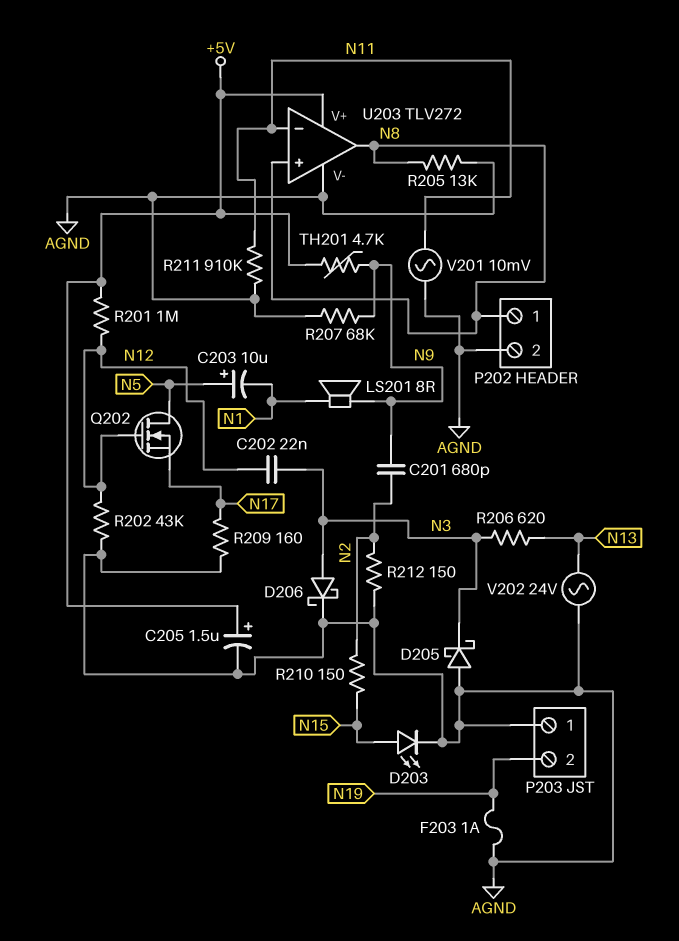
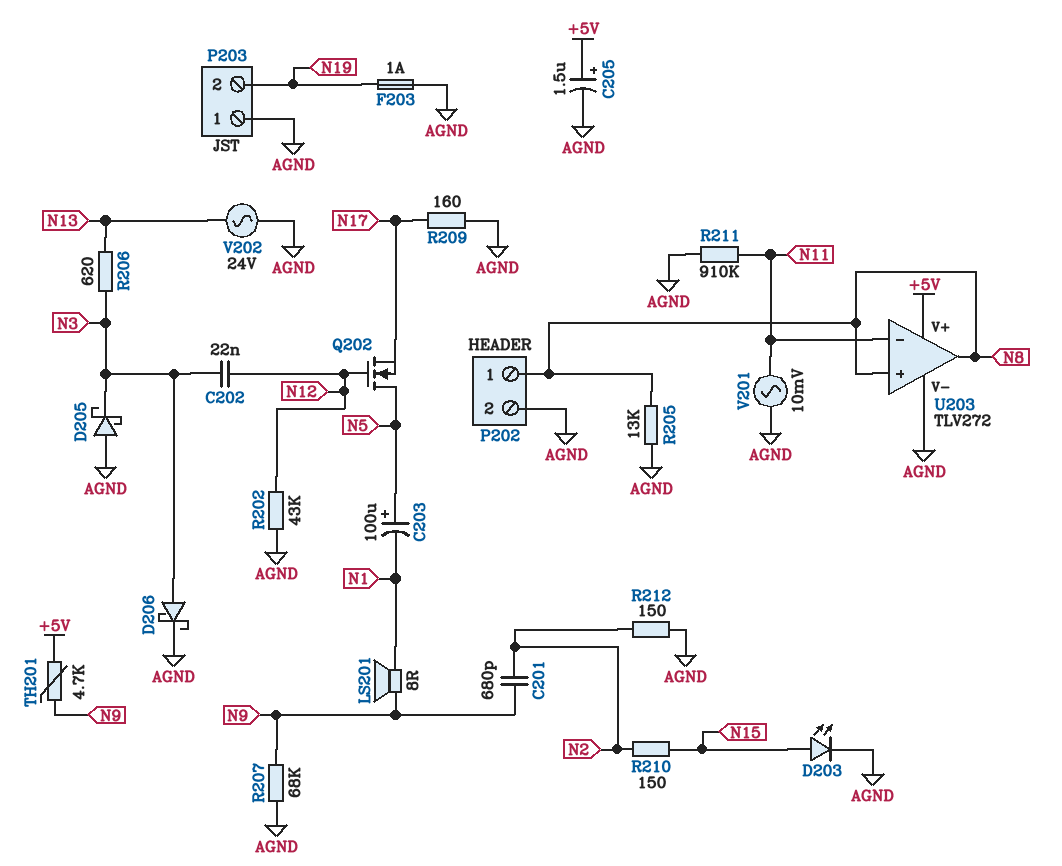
C203: 10uF (plus N5, minus N1) -> 100uF (plus N5, minus N1)
R201: 1M (+5V, N12) -> none

